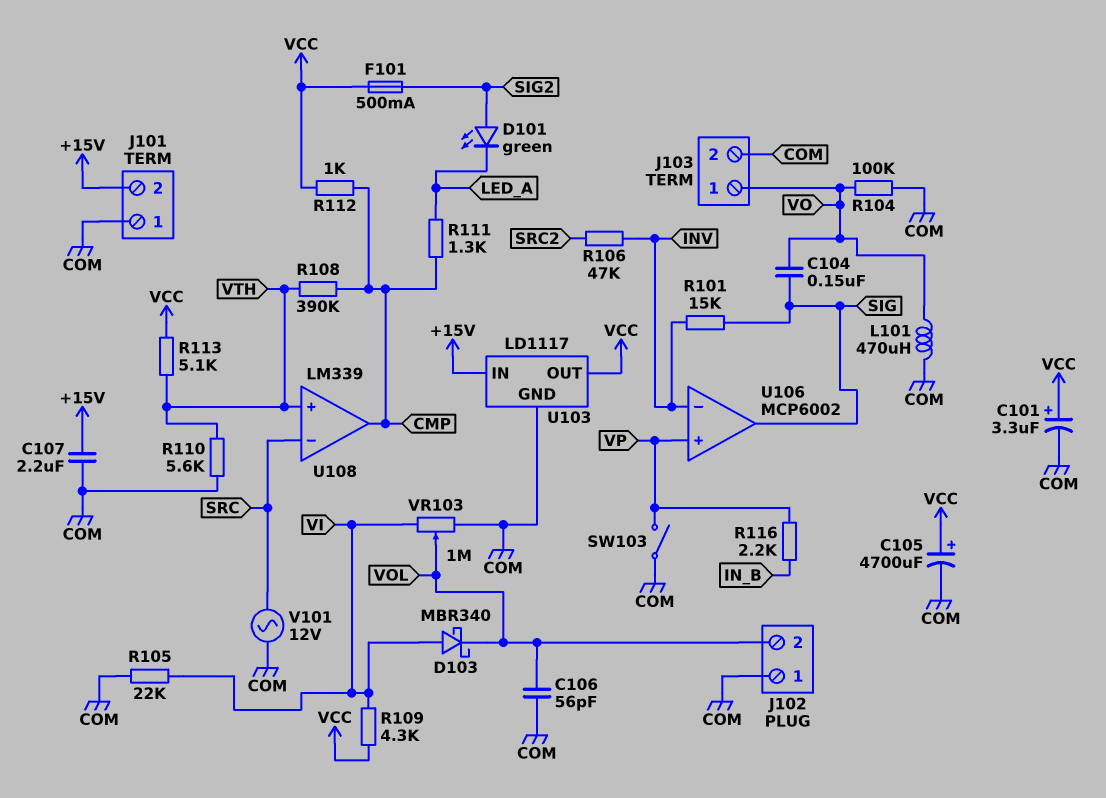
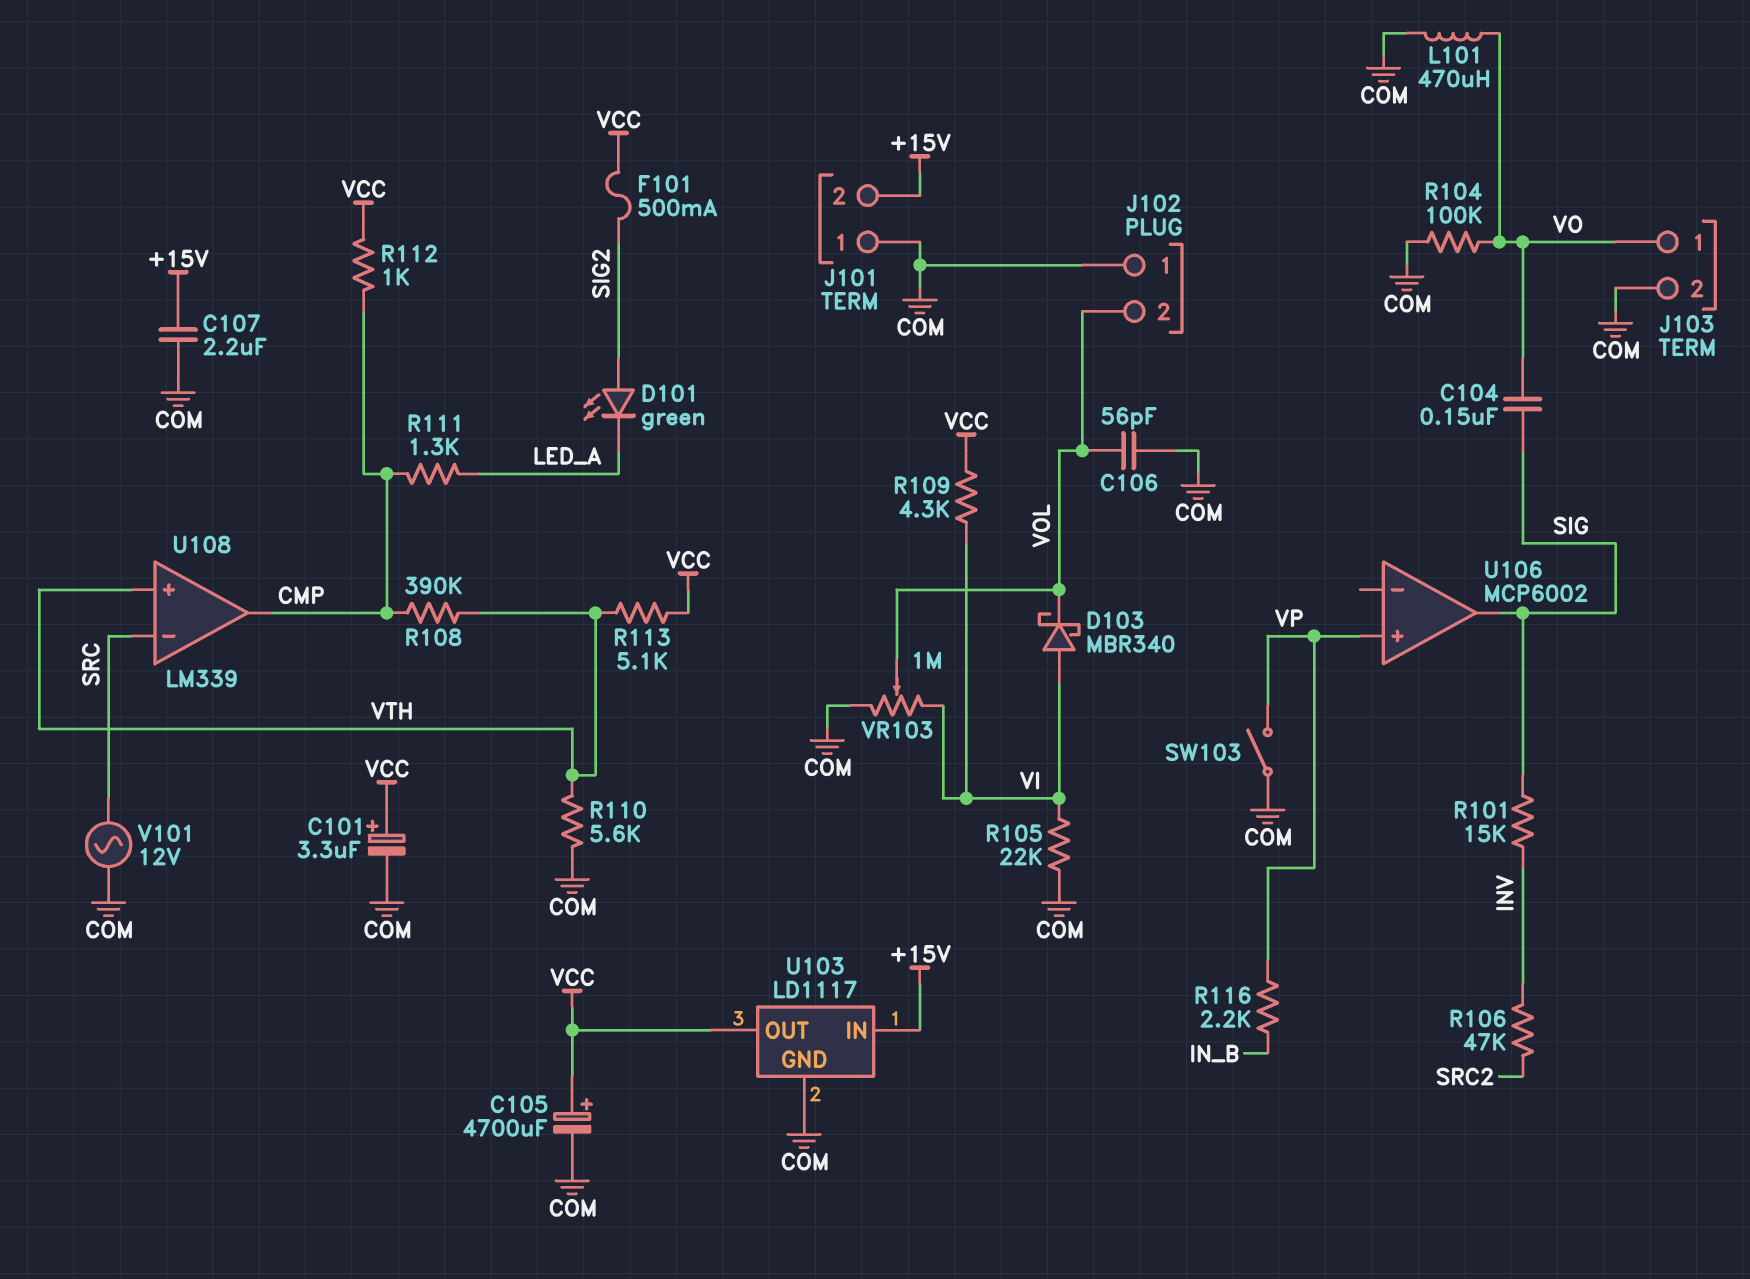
U106 pin in-: INV -> none

